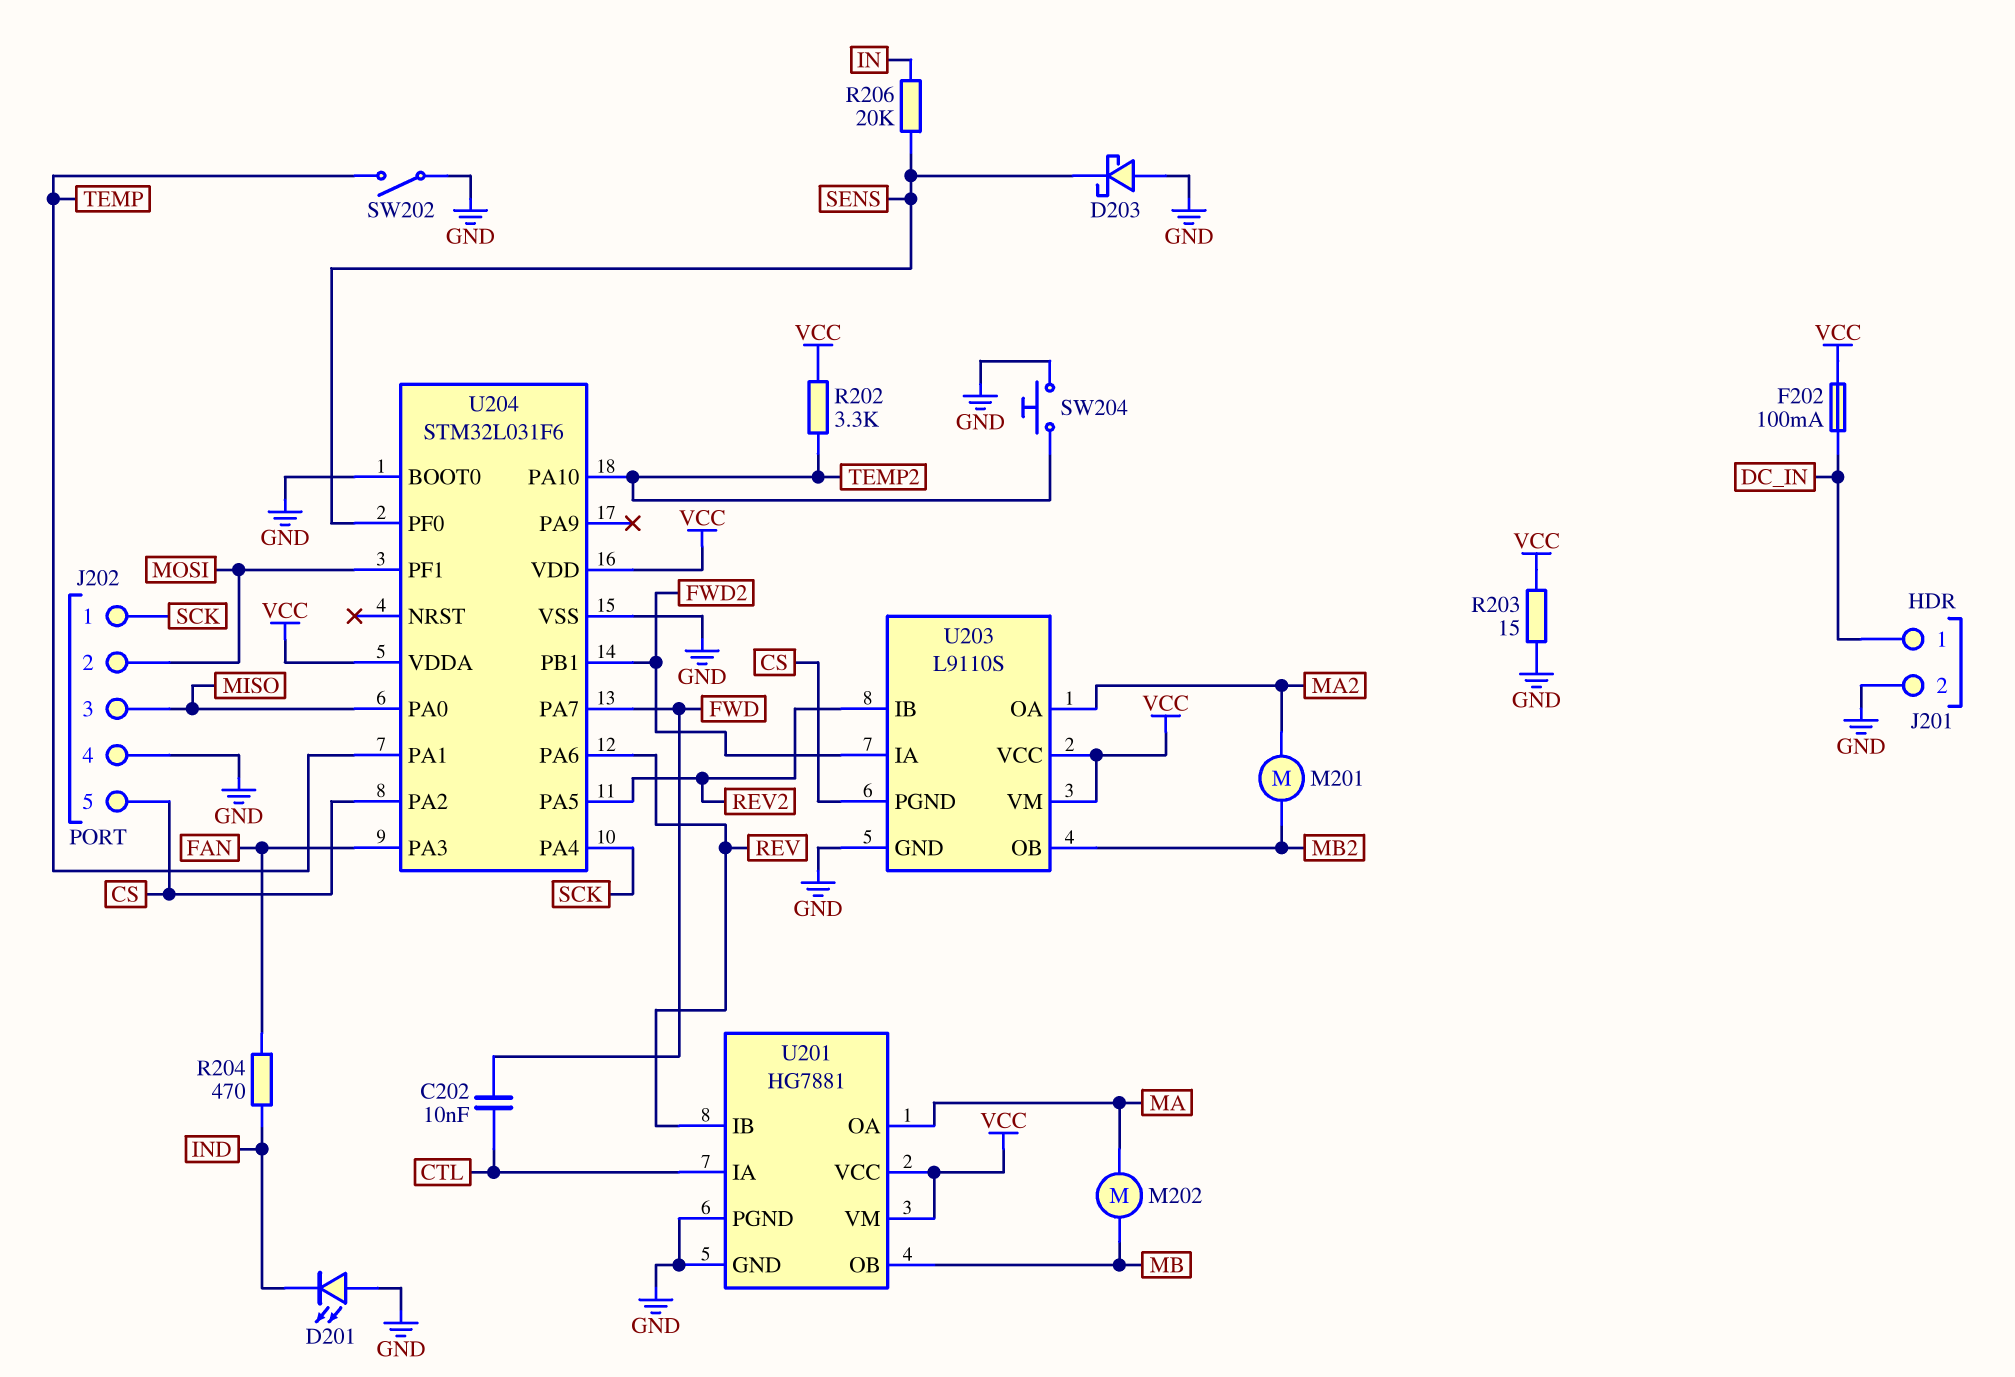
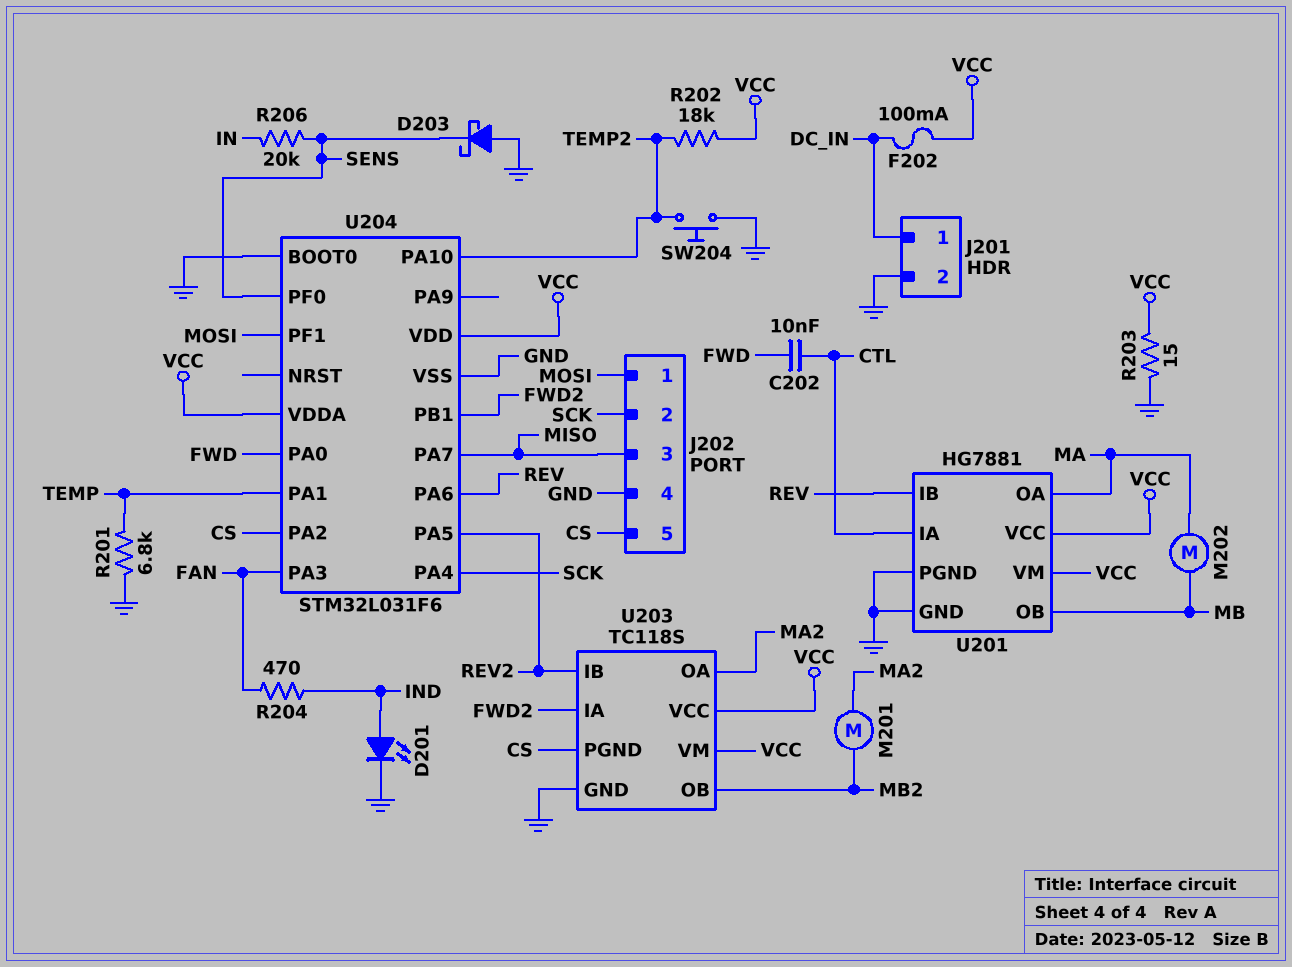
D201: LED (A GND, K IND) -> LED (A IND, K GND)
J202 pin 1: SCK -> MOSI
J202 pin 2: MOSI -> SCK
R201: none -> 6.8k (GND, TEMP)
R202: 3.3k (TEMP2, VCC) -> 18k (TEMP2, VCC)
SW202: switch (GND, TEMP) -> none
U203: L9110S -> TC118S
U204 pin PA0: MISO -> FWD
U204 pin PA7: FWD -> MISO

